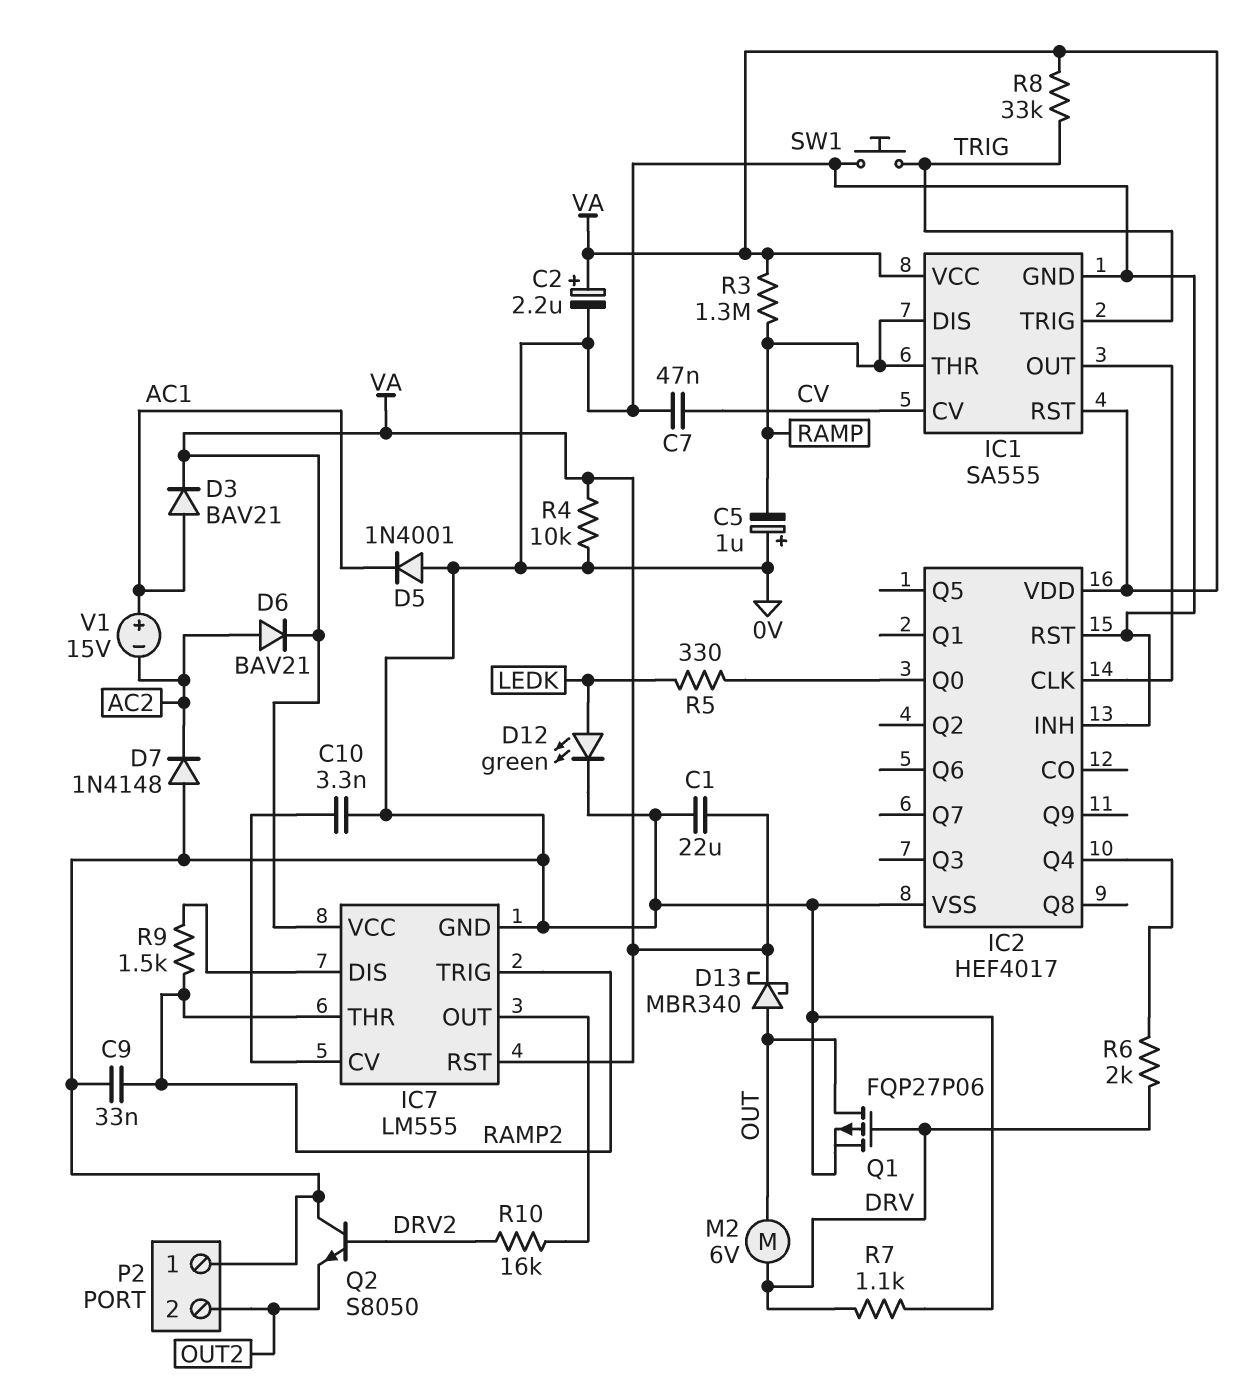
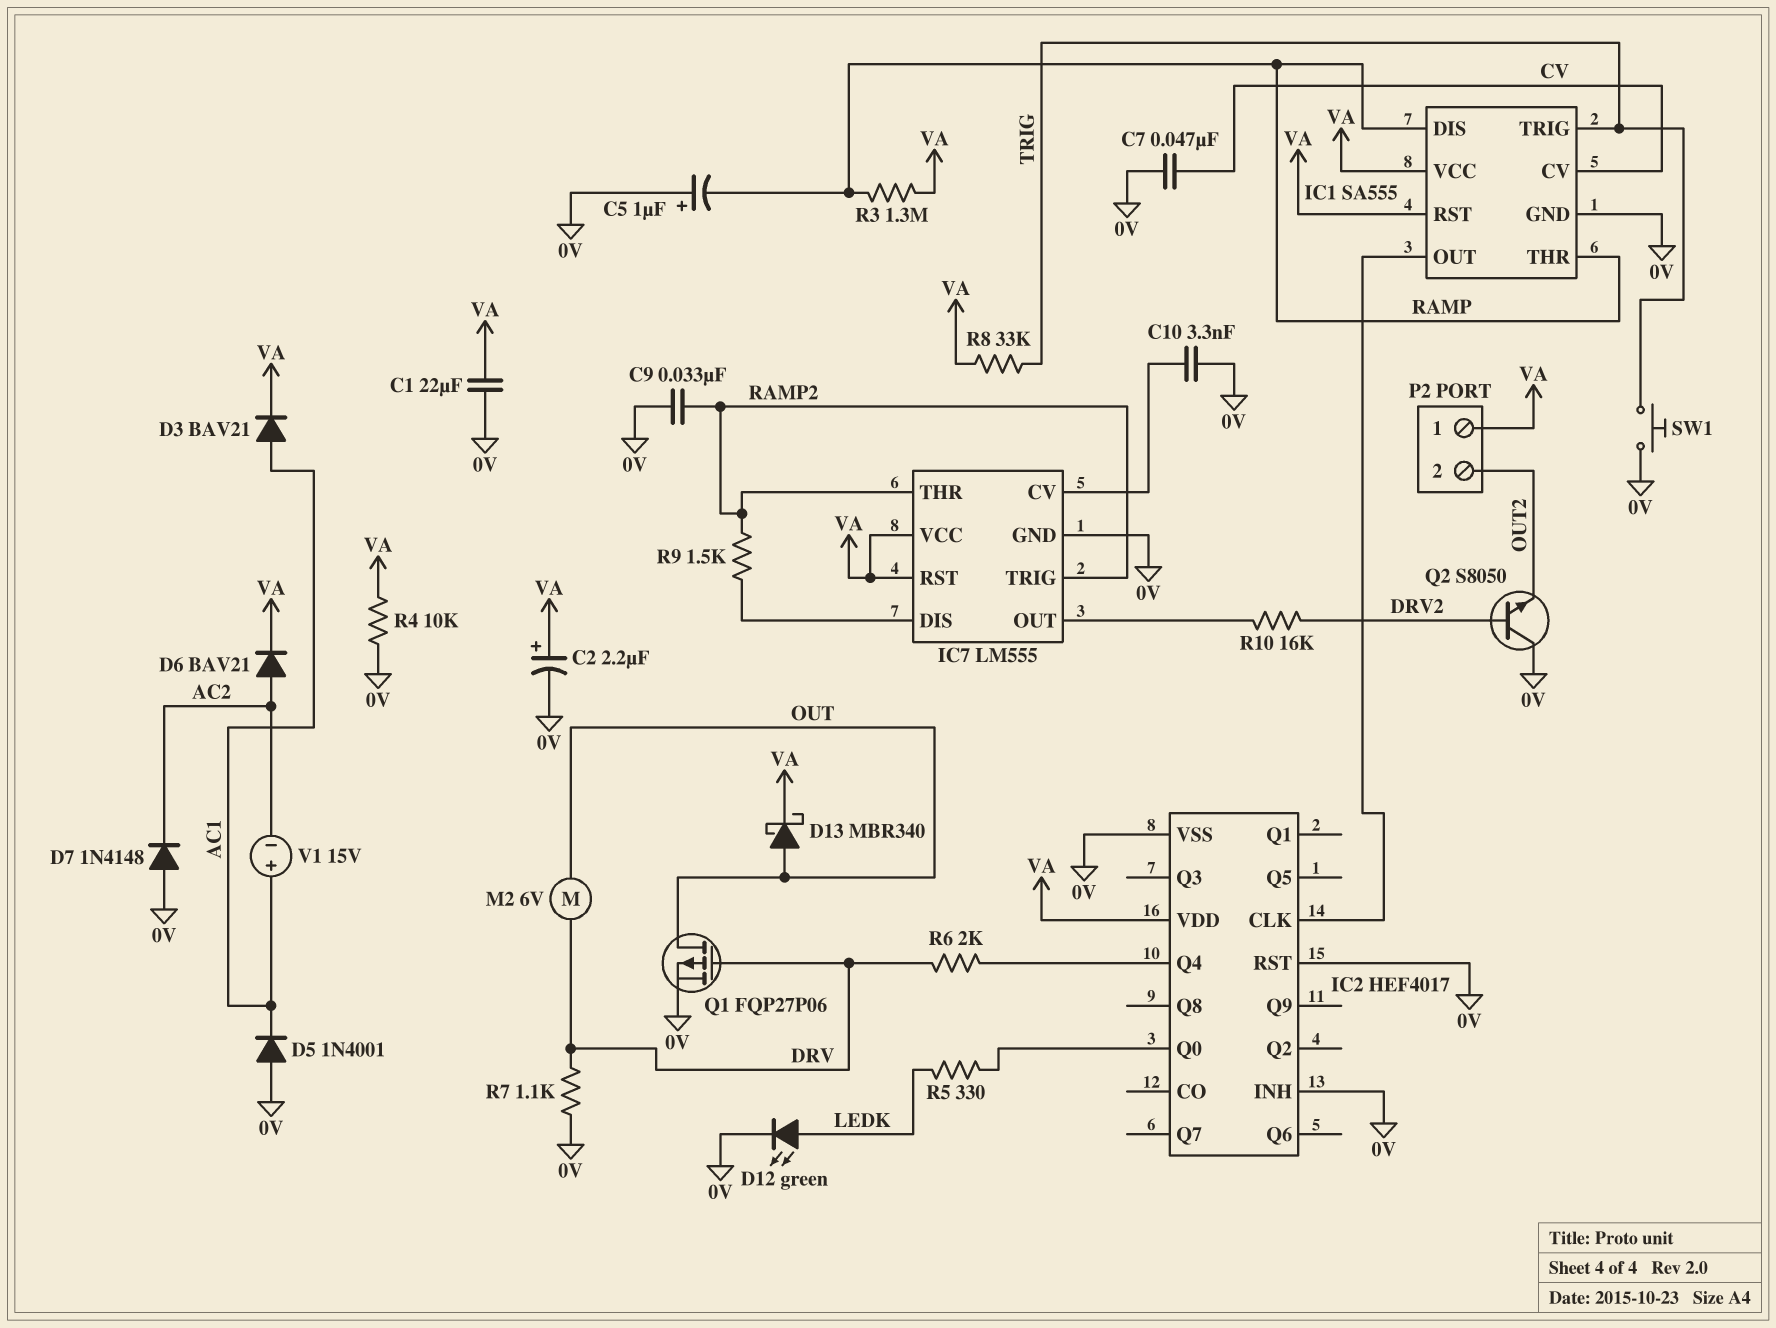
P2 pin 1: 0V -> VA

